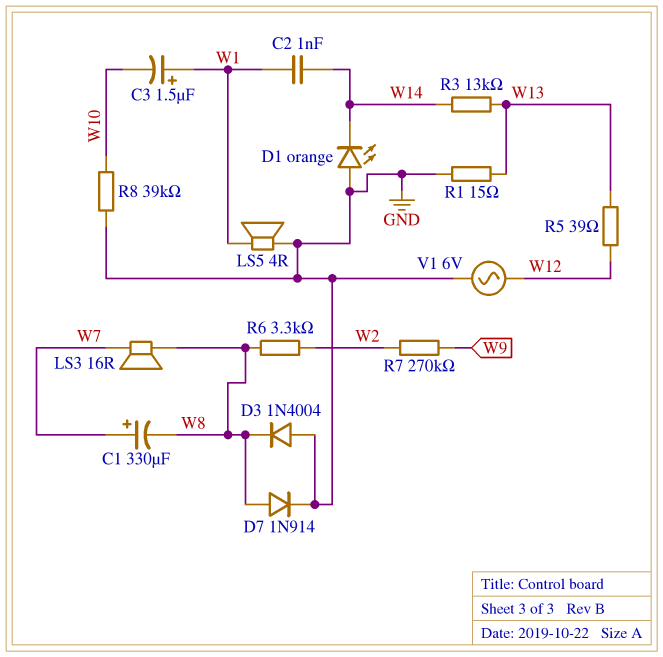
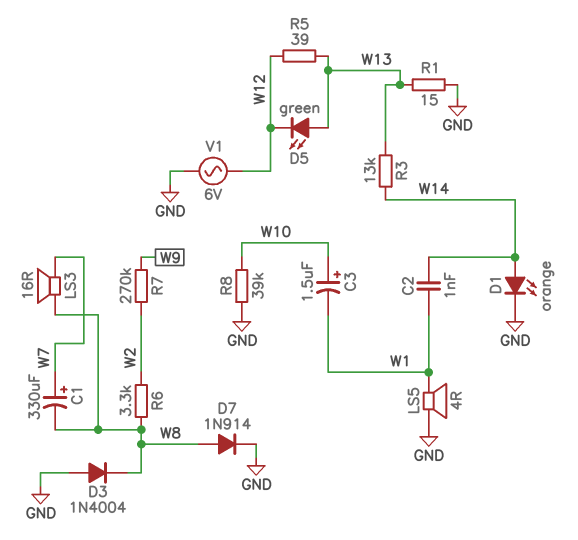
C3: 1.5uF (plus W1, minus W10) -> 1.5uF (plus W10, minus W1)
D1: LED orange (A GND, K W14) -> LED orange (A W14, K GND)
D5: none -> LED green (A W13, K W12)

